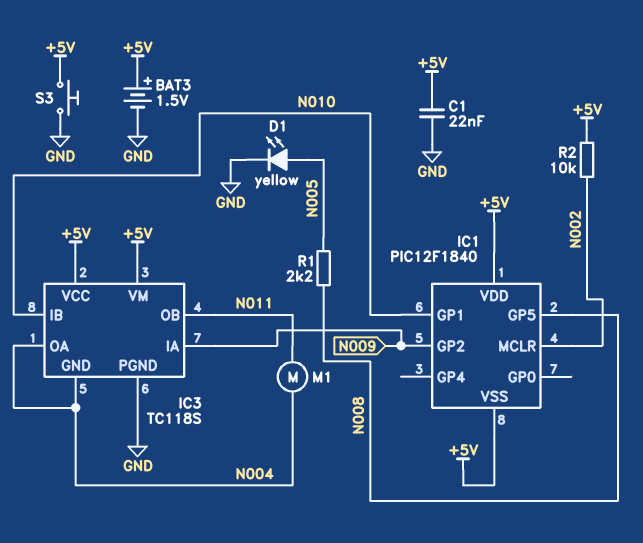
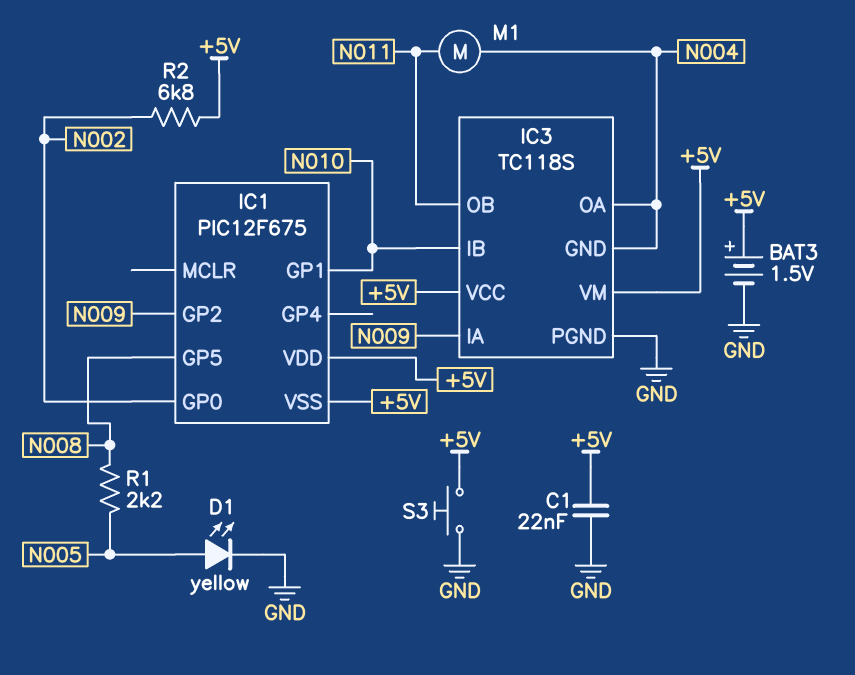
IC1: PIC12F1840 -> PIC12F675
IC1 pin GP0: none -> N002
IC1 pin MCLR: N002 -> none
R2: 10k (+5V, N002) -> 6.8k (+5V, N002)

